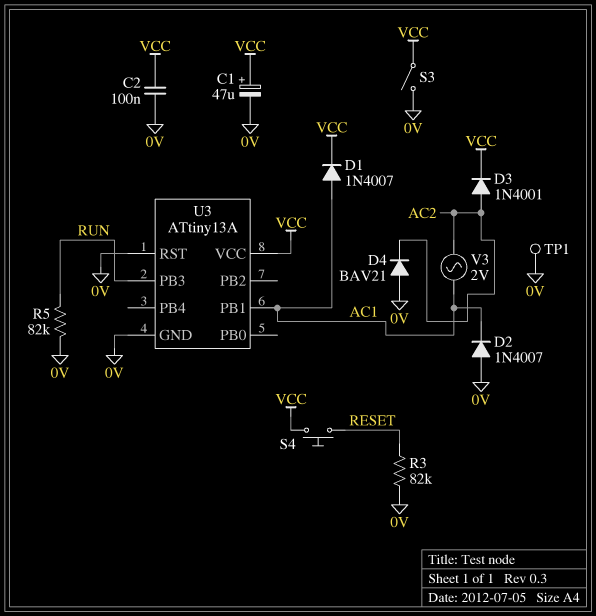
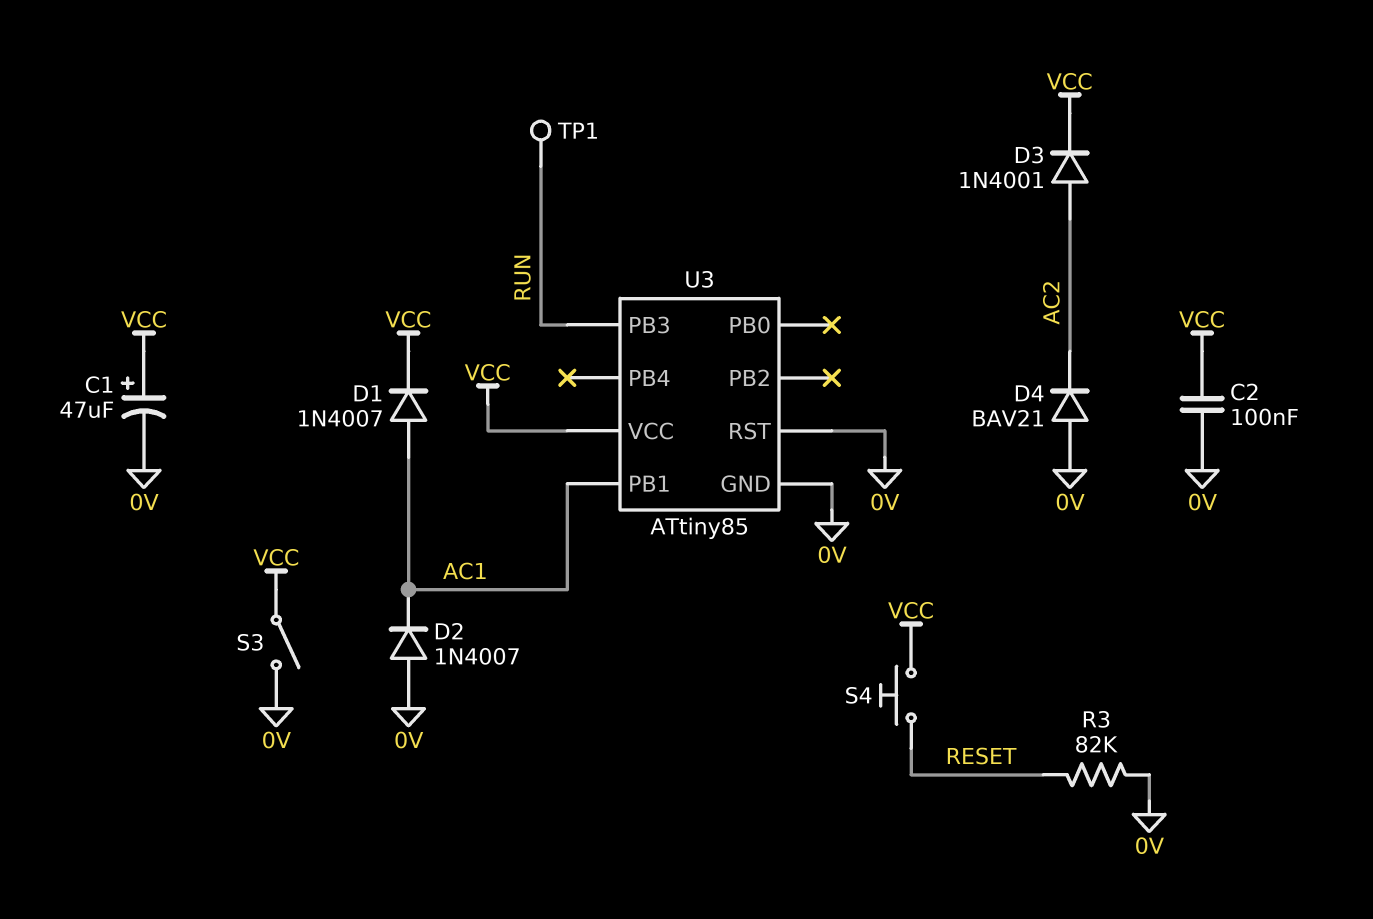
R5: 82k (0V, RUN) -> none
TP1: test point (0V) -> test point (RUN)
U3: ATtiny13A -> ATtiny85
V3: AC 2V (AC1, AC2) -> none

